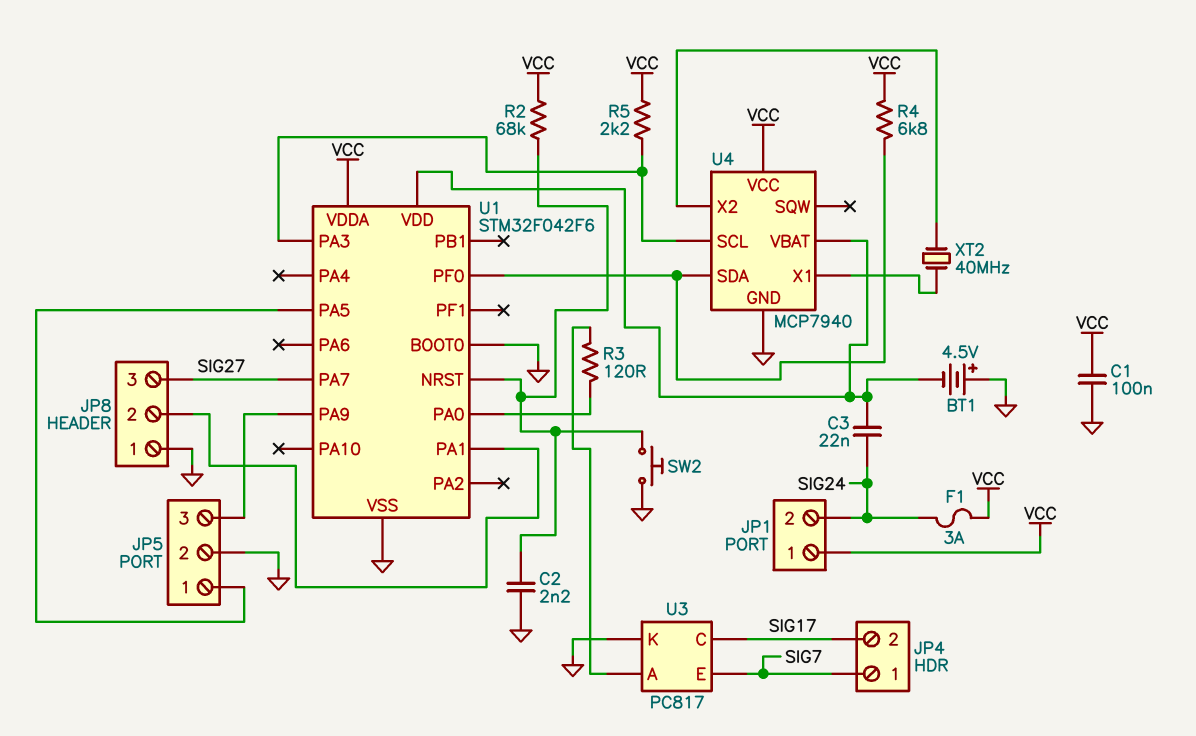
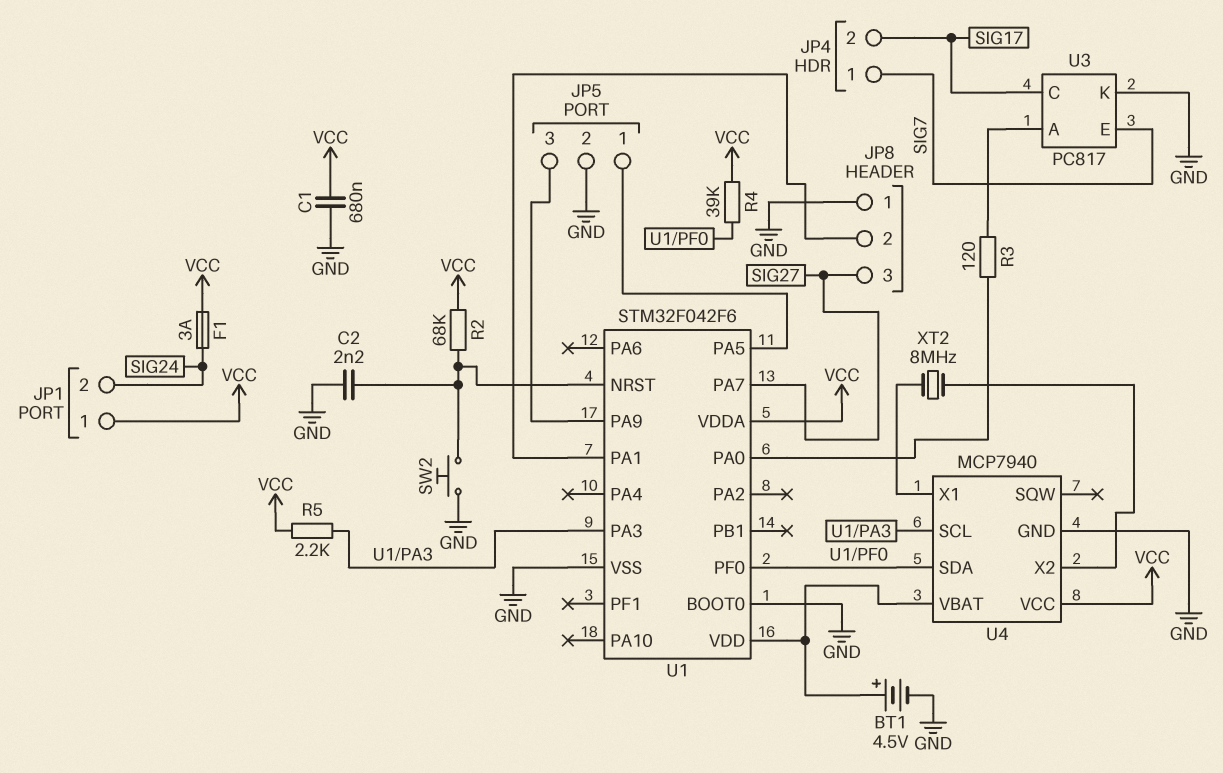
BT1: 4.5V (plus GND, minus U1/VDD) -> 4.5V (plus U1/VDD, minus GND)
C1: 100nF (GND, VCC) -> 680nF (GND, VCC)
C3: 22nF (SIG24, U1/VDD) -> none
R4: 6.8k (U1/PF0, VCC) -> 39k (U1/PF0, VCC)
XT2: 40MHz (U4/X1, U4/X2) -> 8MHz (U4/X1, U4/X2)

